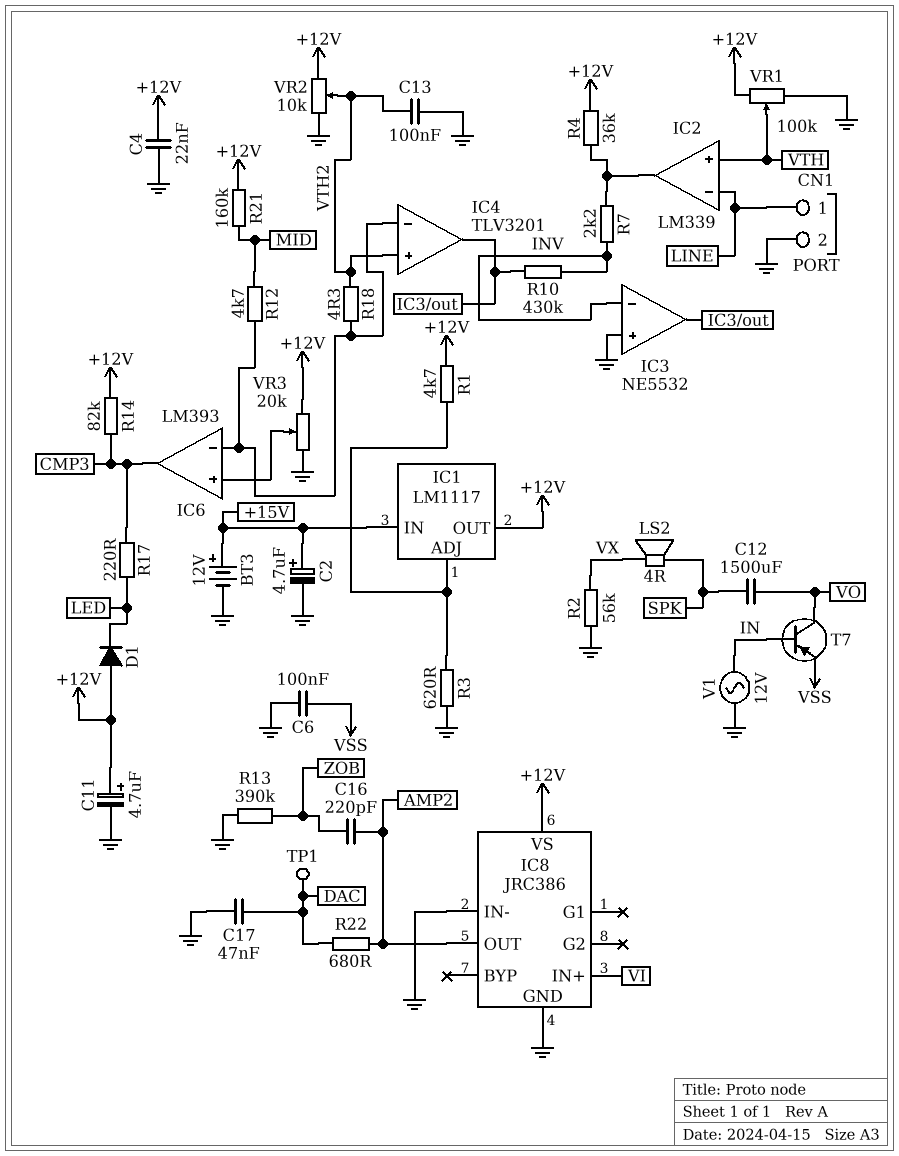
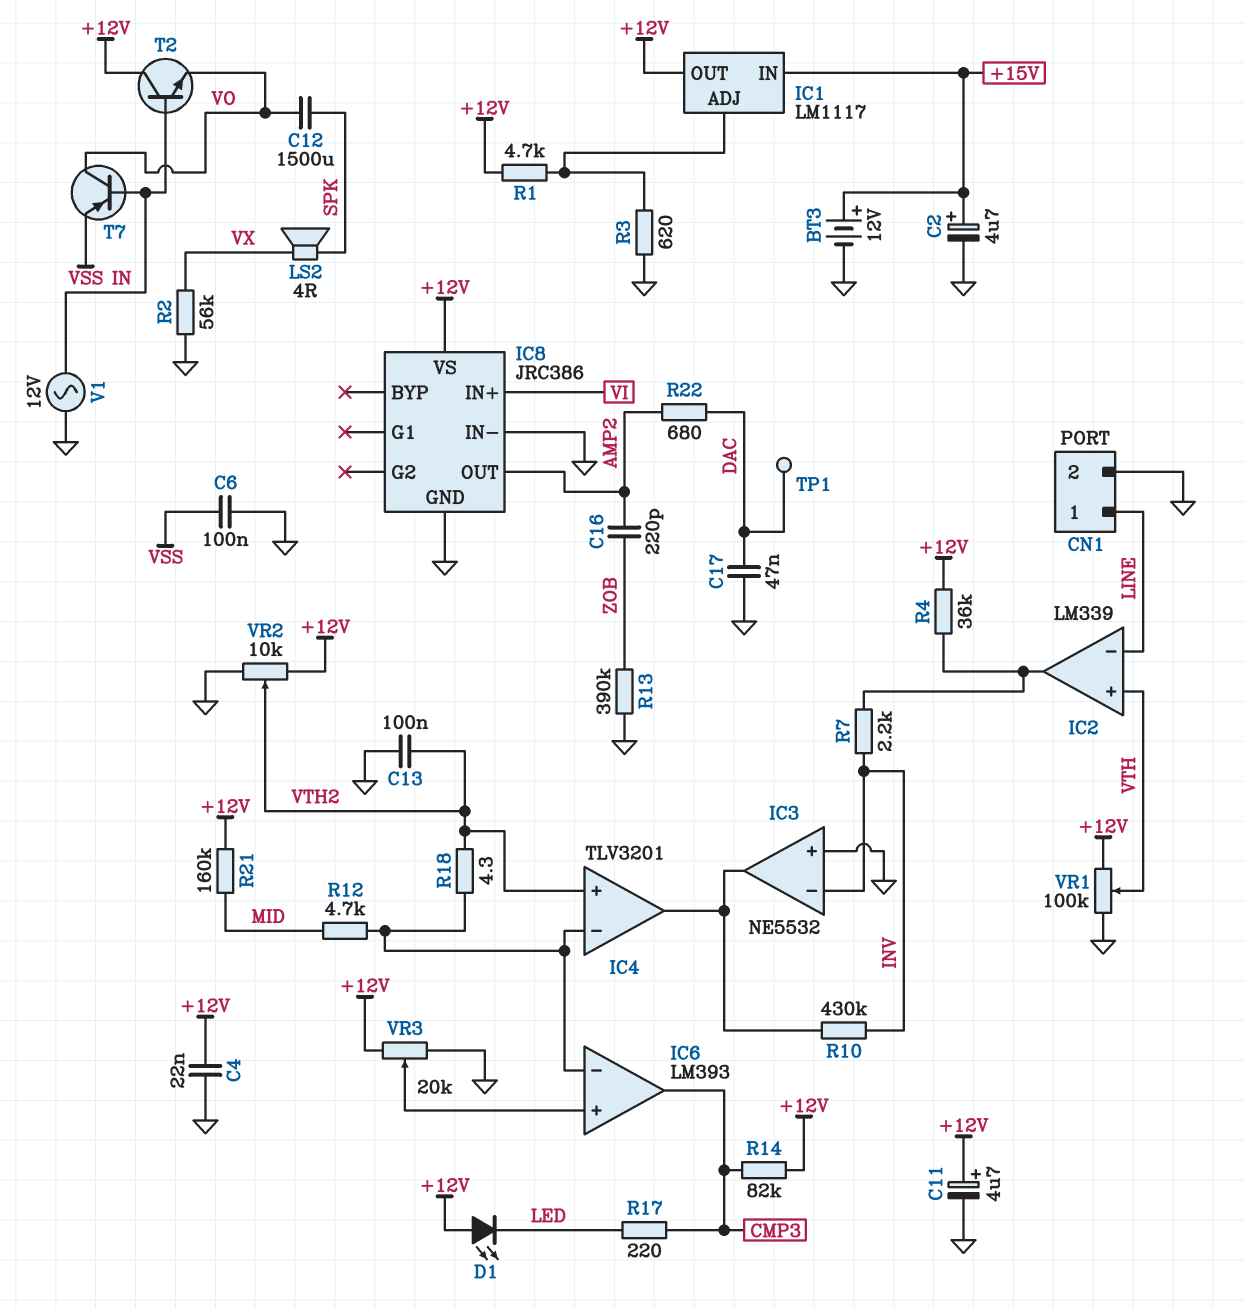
D1: diode (A +12V, K LED) -> LED (A +12V, K LED)
T2: none -> NPN (B IN, C +12V, E VO)

